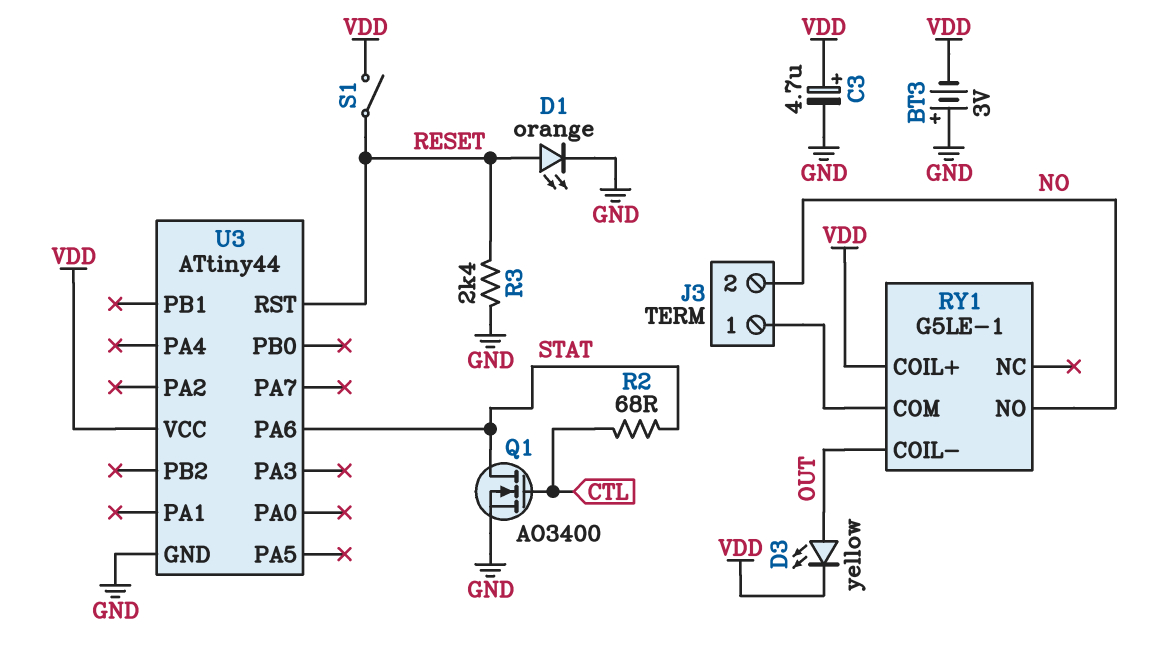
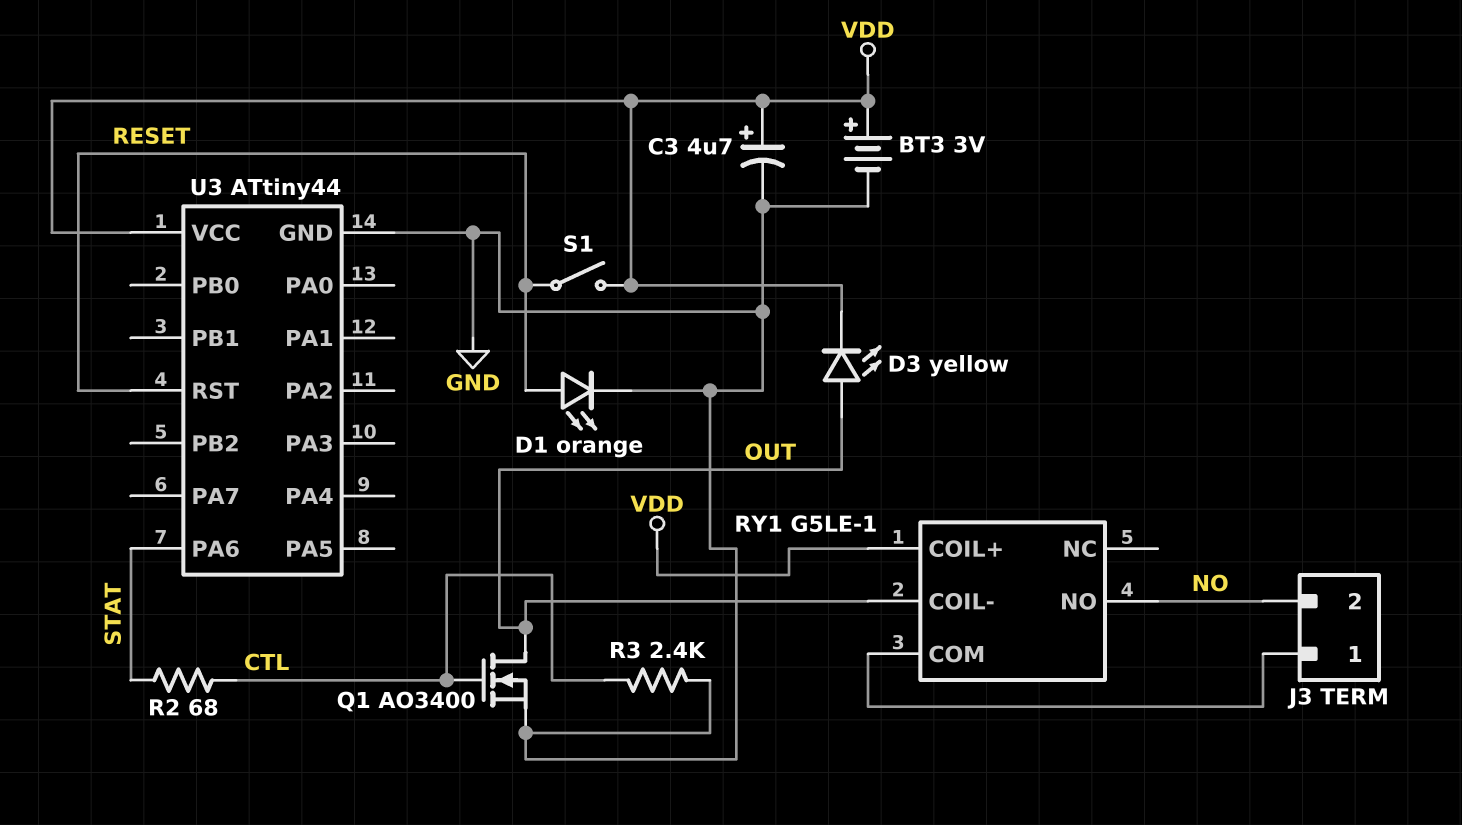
BT3: 3V (plus GND, minus VDD) -> 3V (plus VDD, minus GND)
Q1: NMOS AO3400 (G CTL, D STAT, S GND) -> NMOS AO3400 (G CTL, D OUT, S GND)
R3: 2.4k (GND, RESET) -> 2.4k (CTL, GND)

